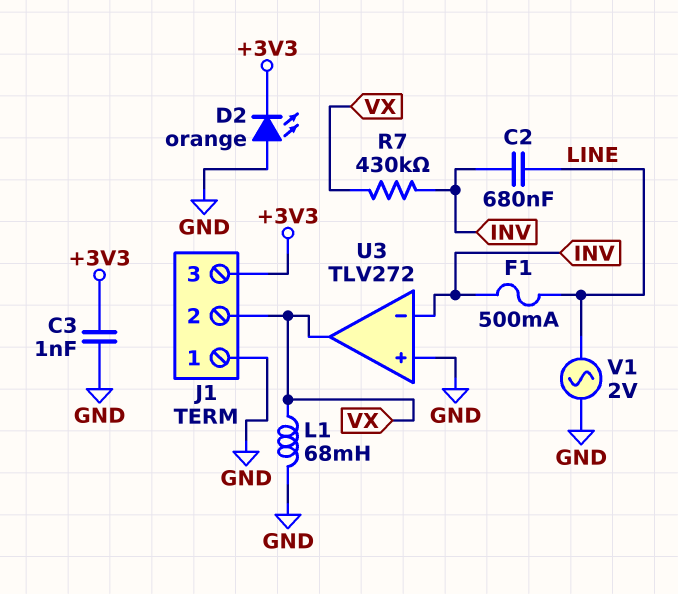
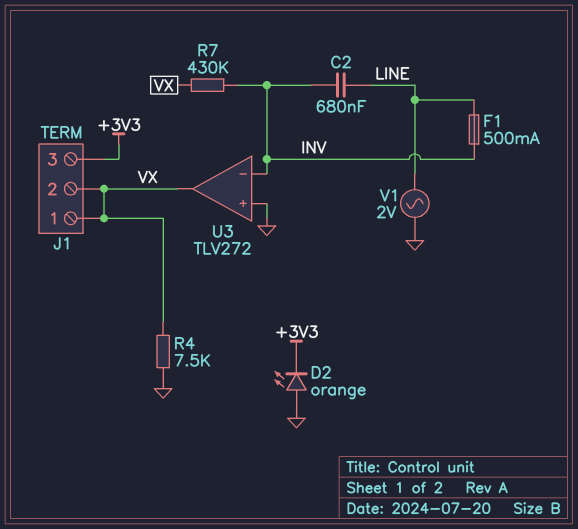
C3: 1nF (+3V3, GND) -> none
J1 pin 1: GND -> VX
L1: 68mH (GND, VX) -> none
R4: none -> 7.5k (GND, VX)

